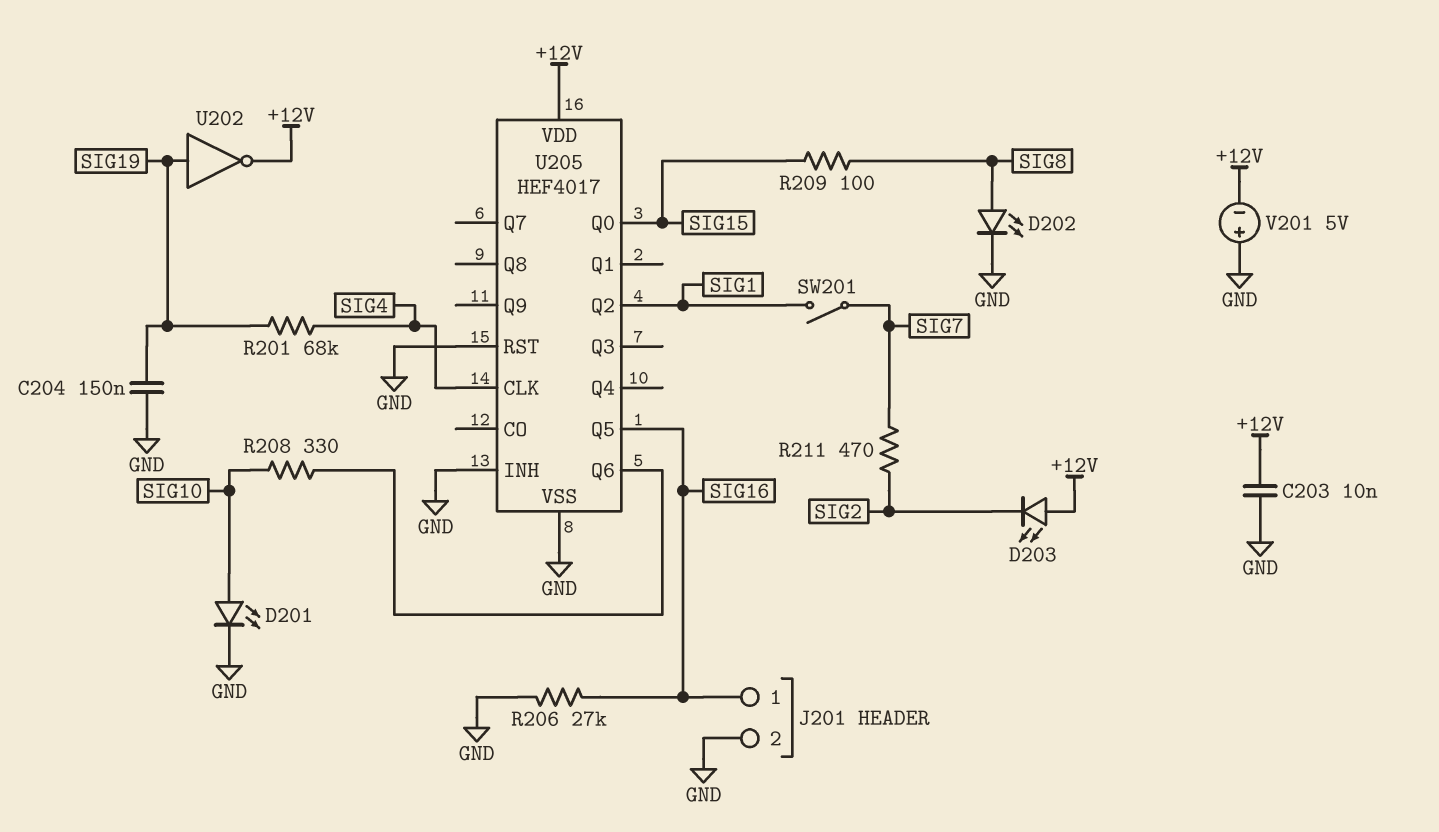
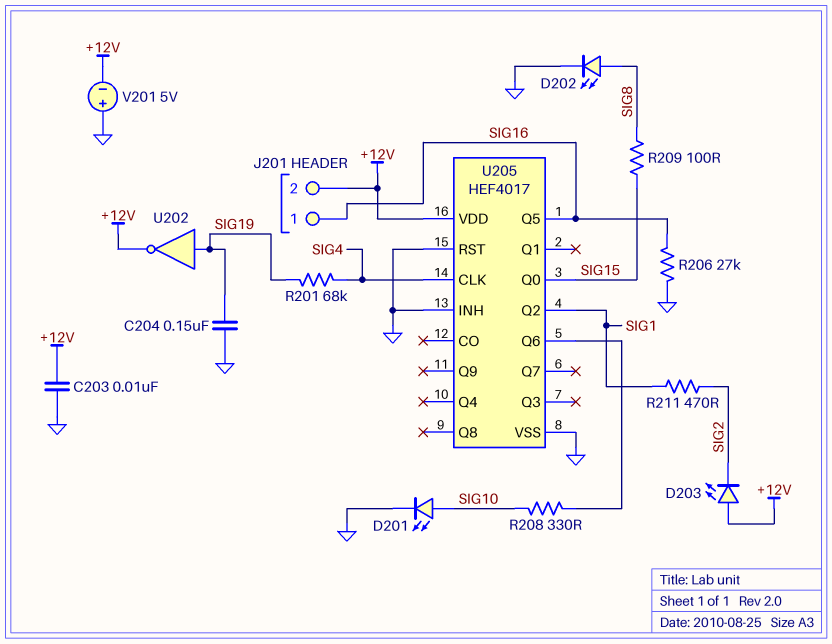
J201 pin 2: GND -> +12V
R211: 470 (SIG2, SIG7) -> 470 (SIG1, SIG2)
SW201: switch (SIG1, SIG7) -> none

